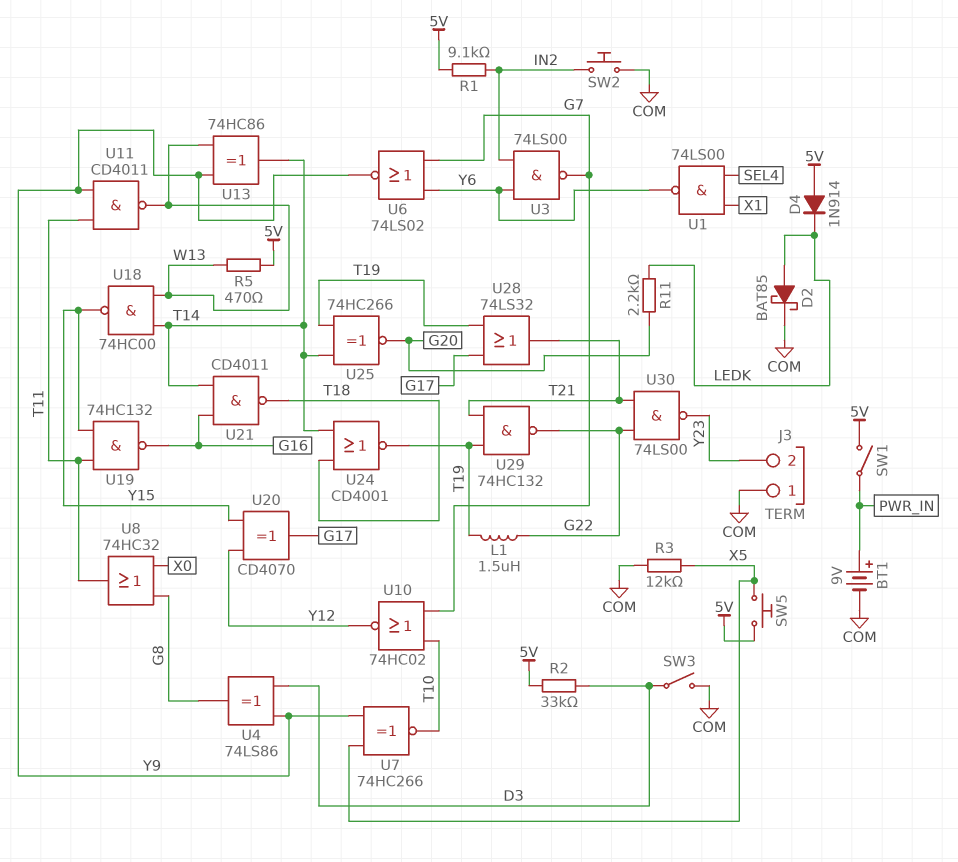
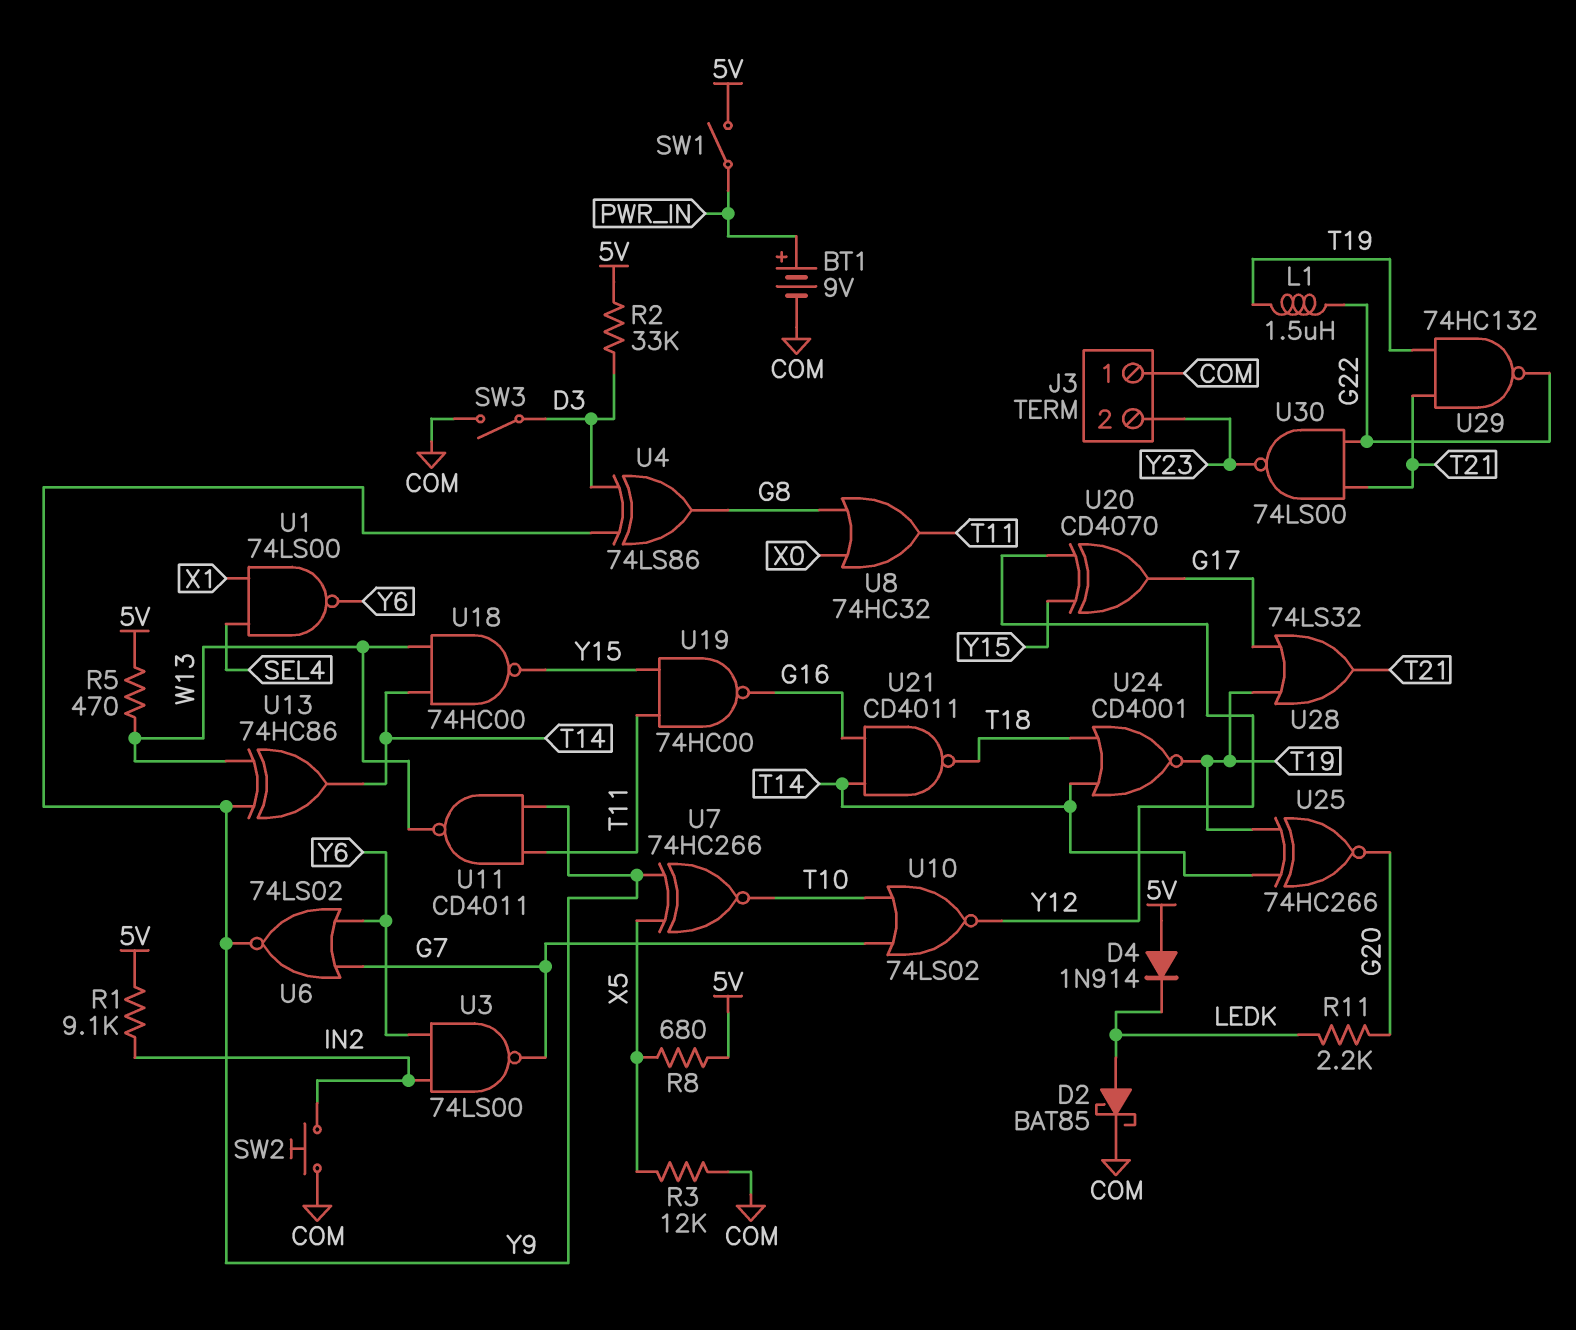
R8: none -> 680 (5V, X5)
SW5: button (5V, X5) -> none
U10: NOR 74HC02 (in G7, in T10, out Y12) -> NOR 74LS02 (in G7, in T10, out Y12)
U19: NAND 74HC132 (in T11, in Y15, out G16) -> NAND 74HC00 (in T11, in Y15, out G16)

